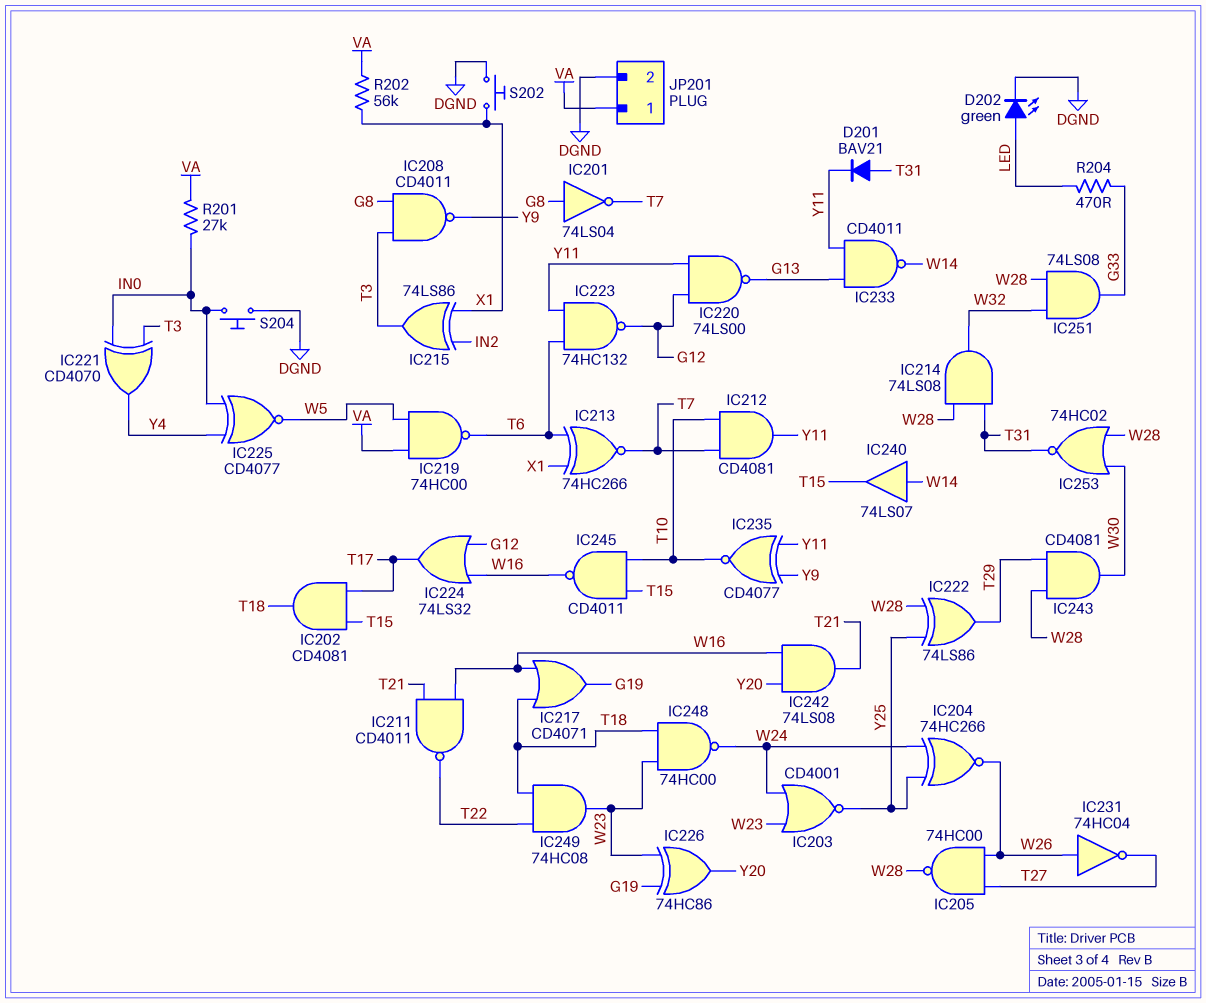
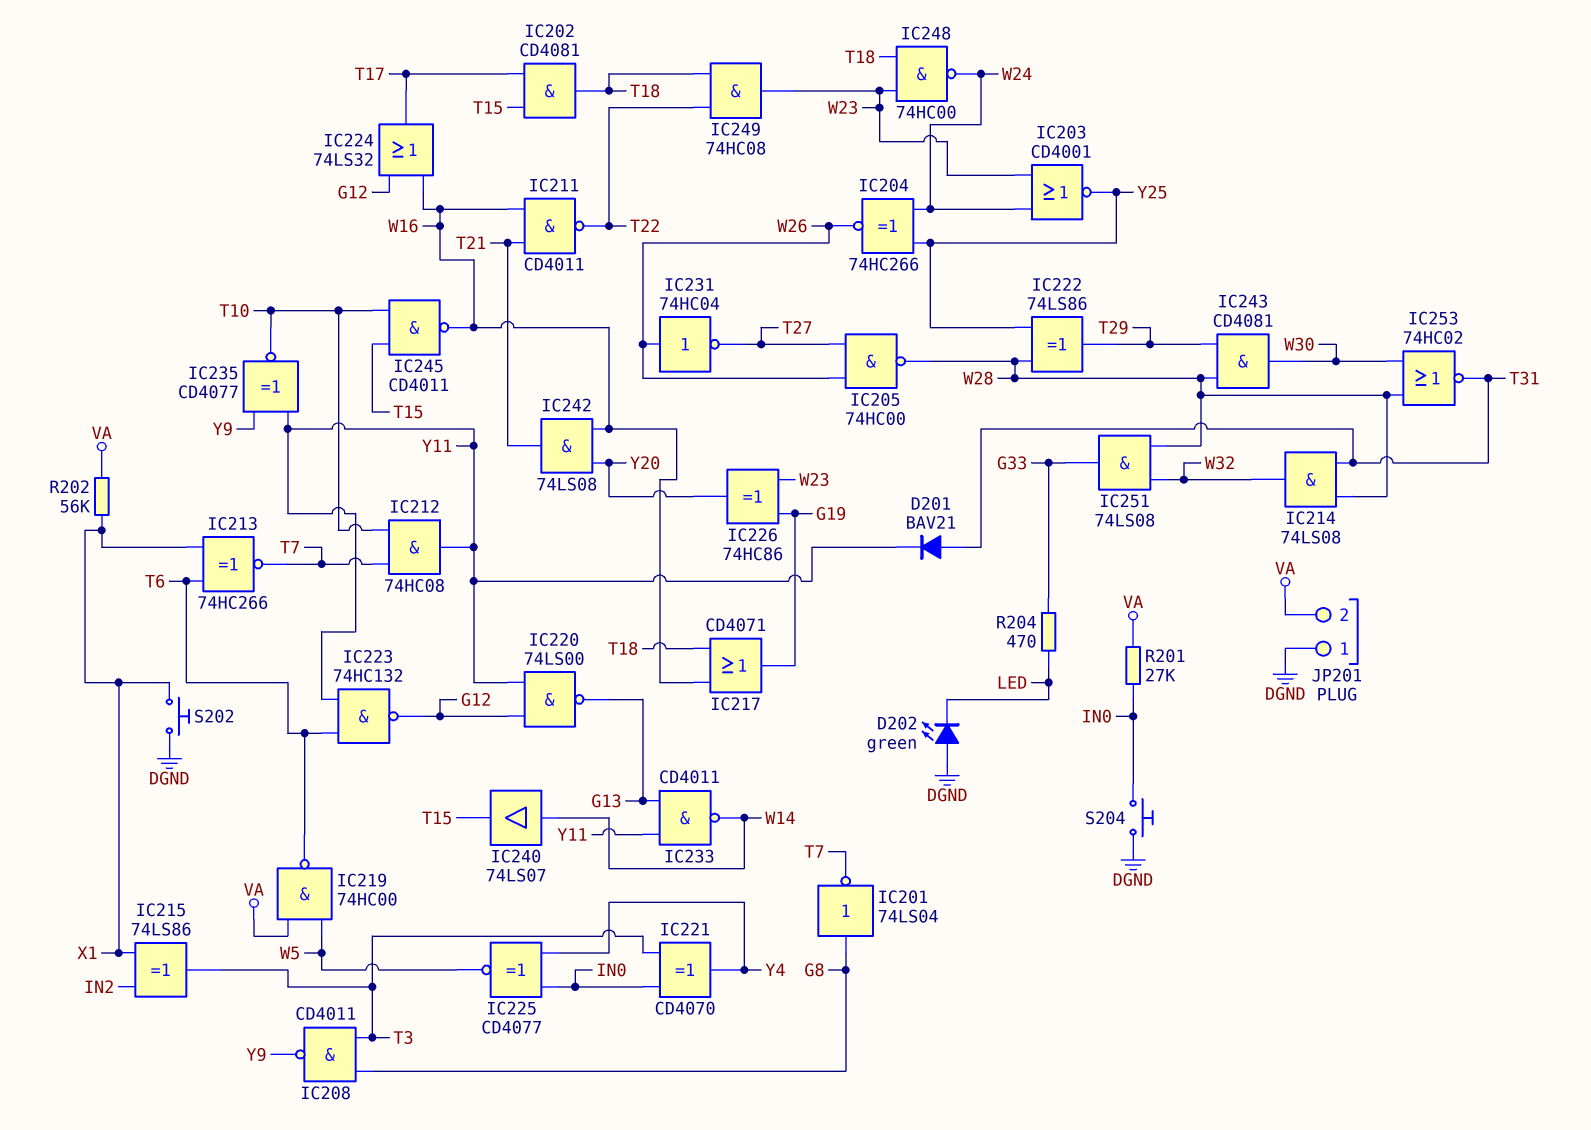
D202: LED green (A LED, K DGND) -> LED green (A DGND, K LED)
IC212: AND CD4081 (in T7, in T10, out Y11) -> AND 74HC08 (in T7, in T10, out Y11)
JP201 pin 1: VA -> DGND
JP201 pin 2: DGND -> VA

